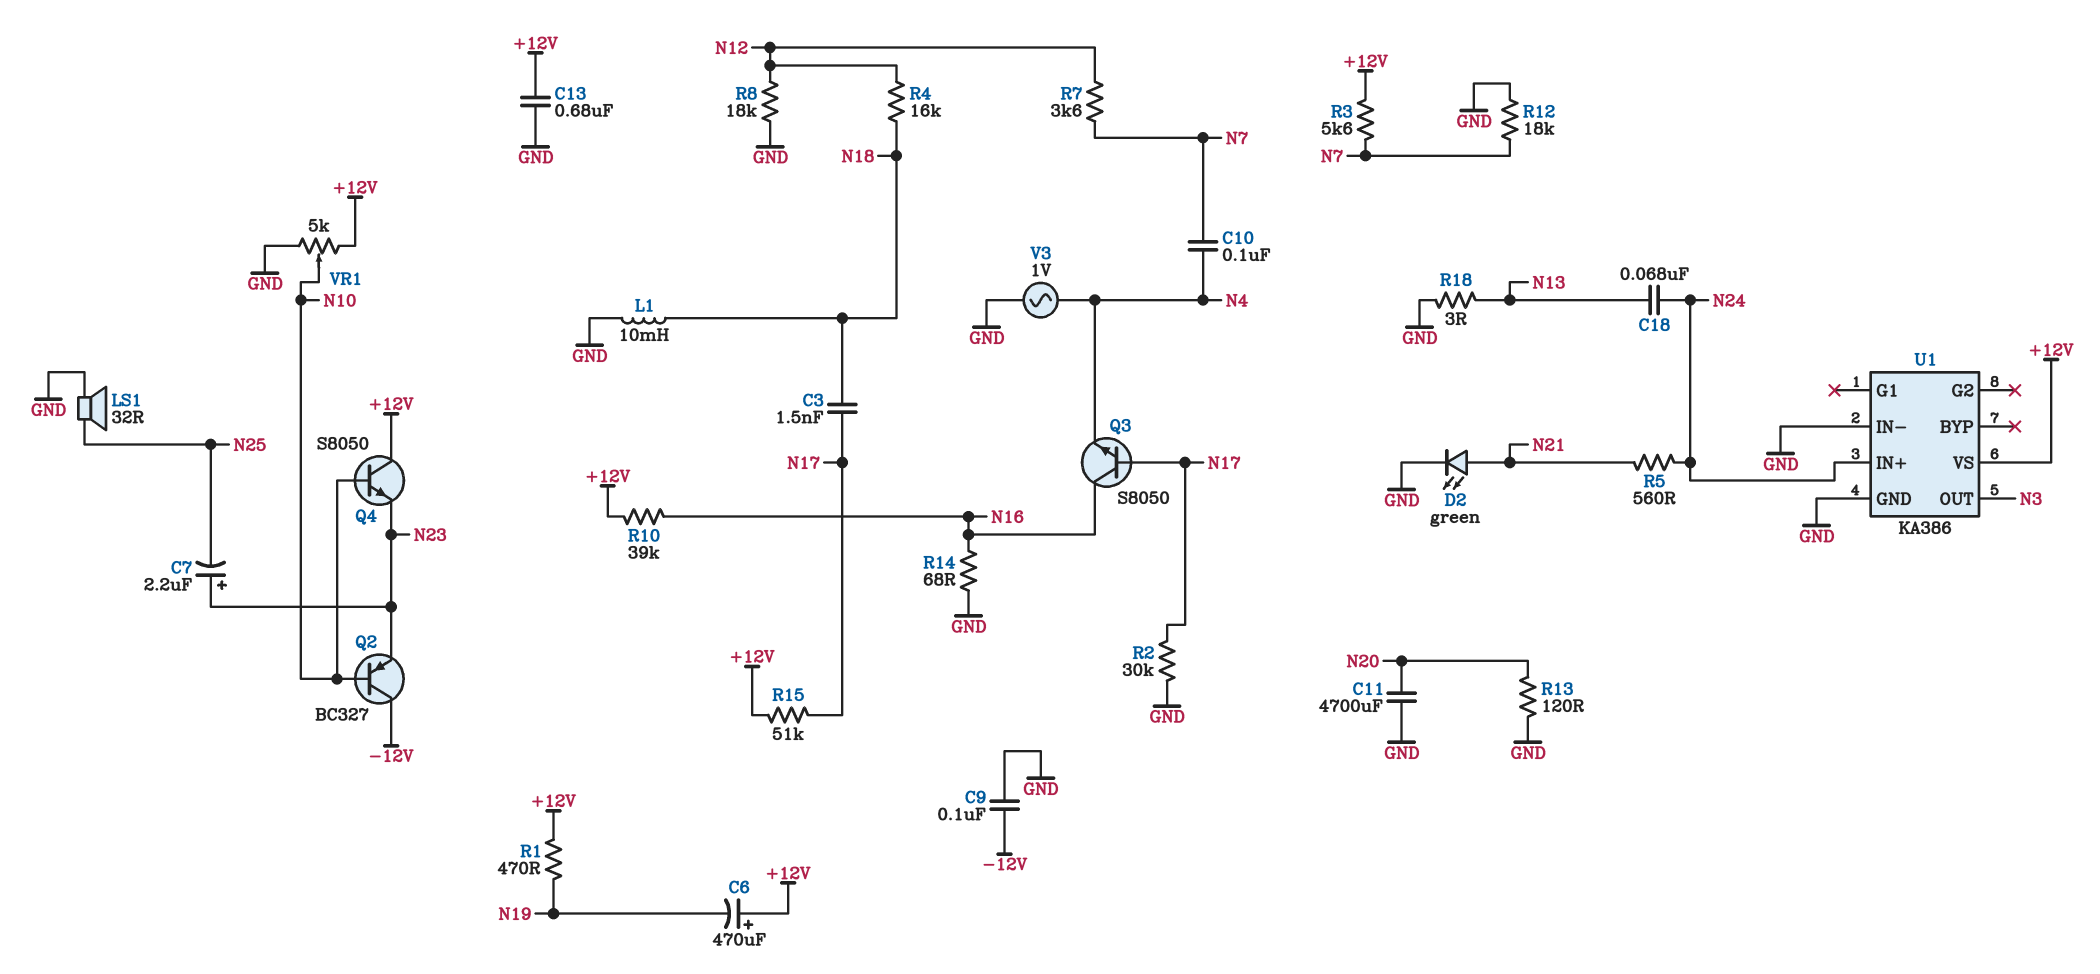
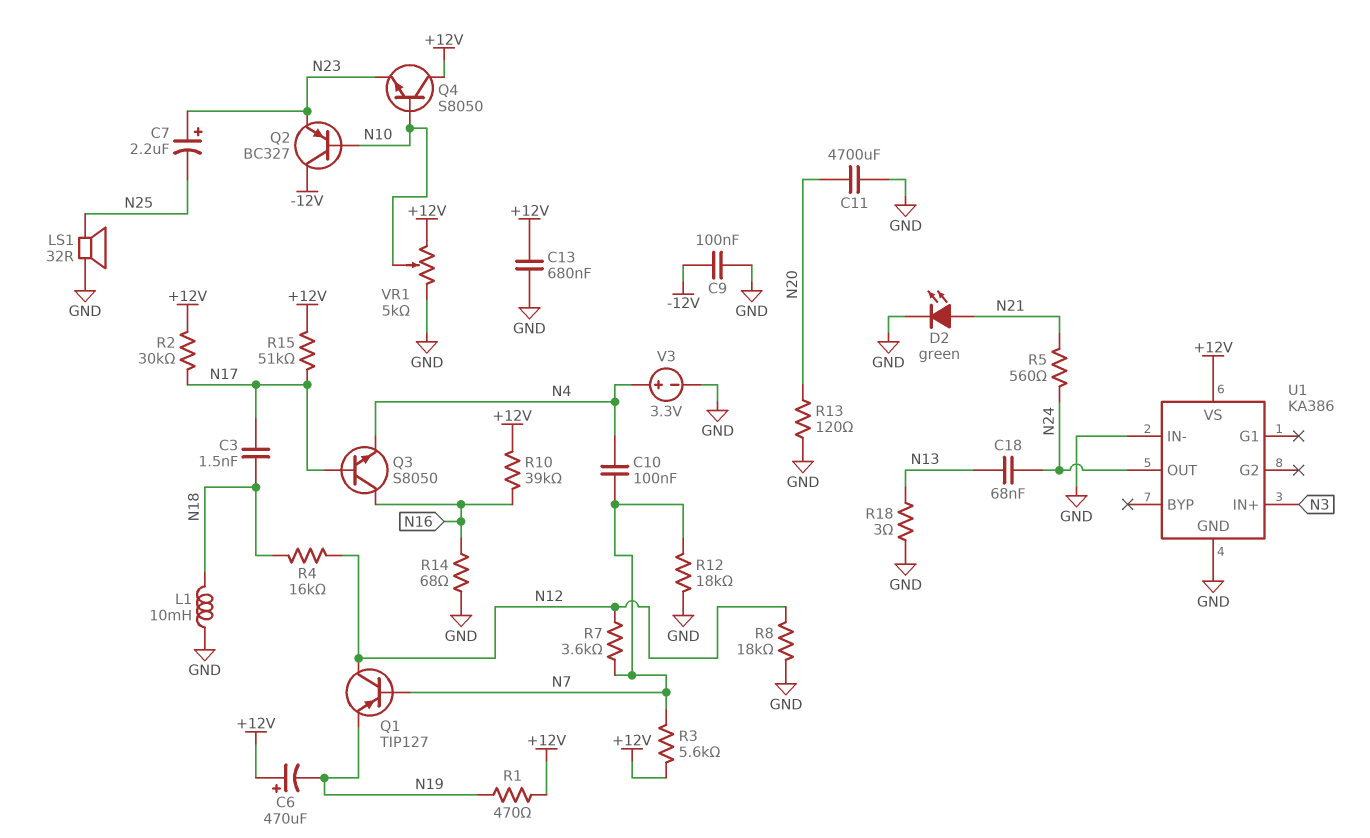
Q1: none -> PNP TIP127 (B N7, C N12, E N19)
R2: 30k (GND, N17) -> 30k (+12V, N17)
U1 pin IN+: N24 -> N3
U1 pin OUT: N3 -> N24
V3: AC 1V (GND, N4) -> 3.3V (plus N4, minus GND)

